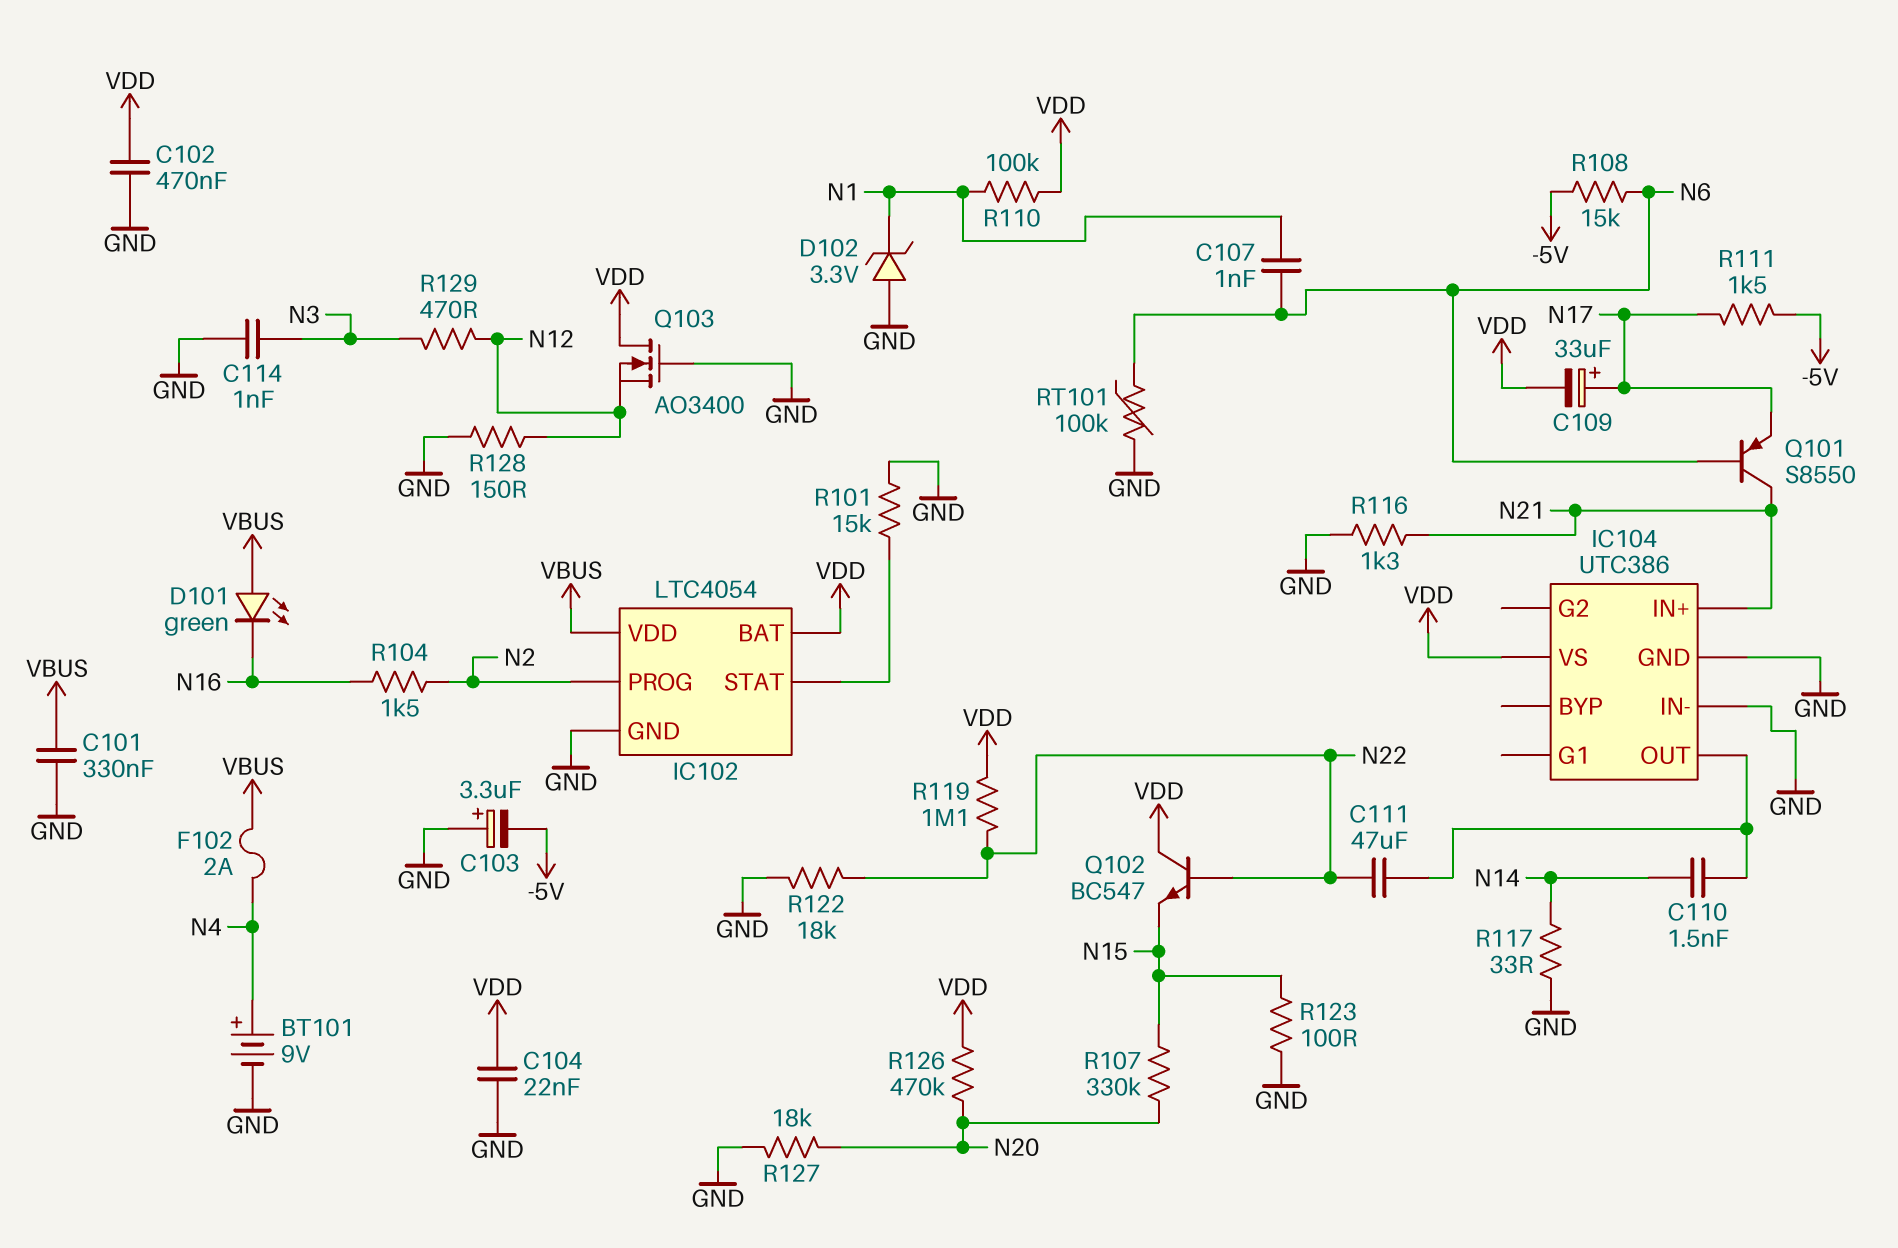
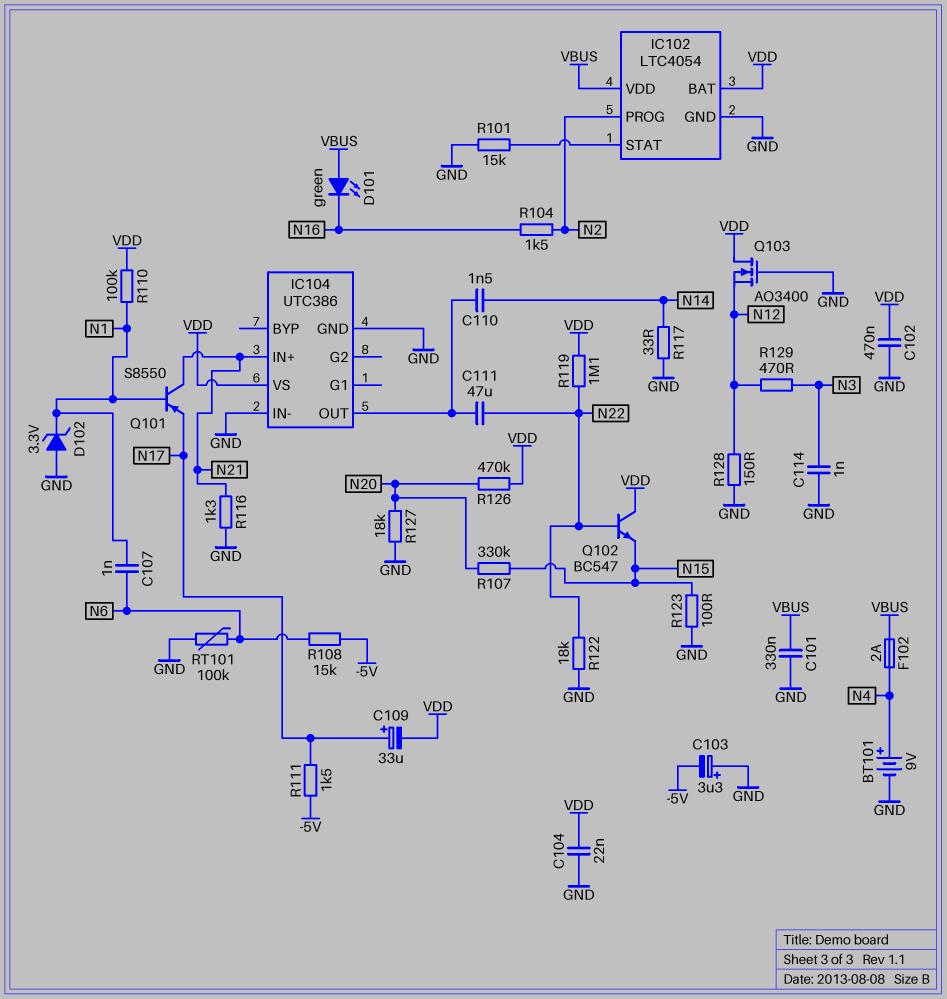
Q101: PNP S8550 (B N6, C N21, E N17) -> PNP S8550 (B N1, C N21, E N17)

